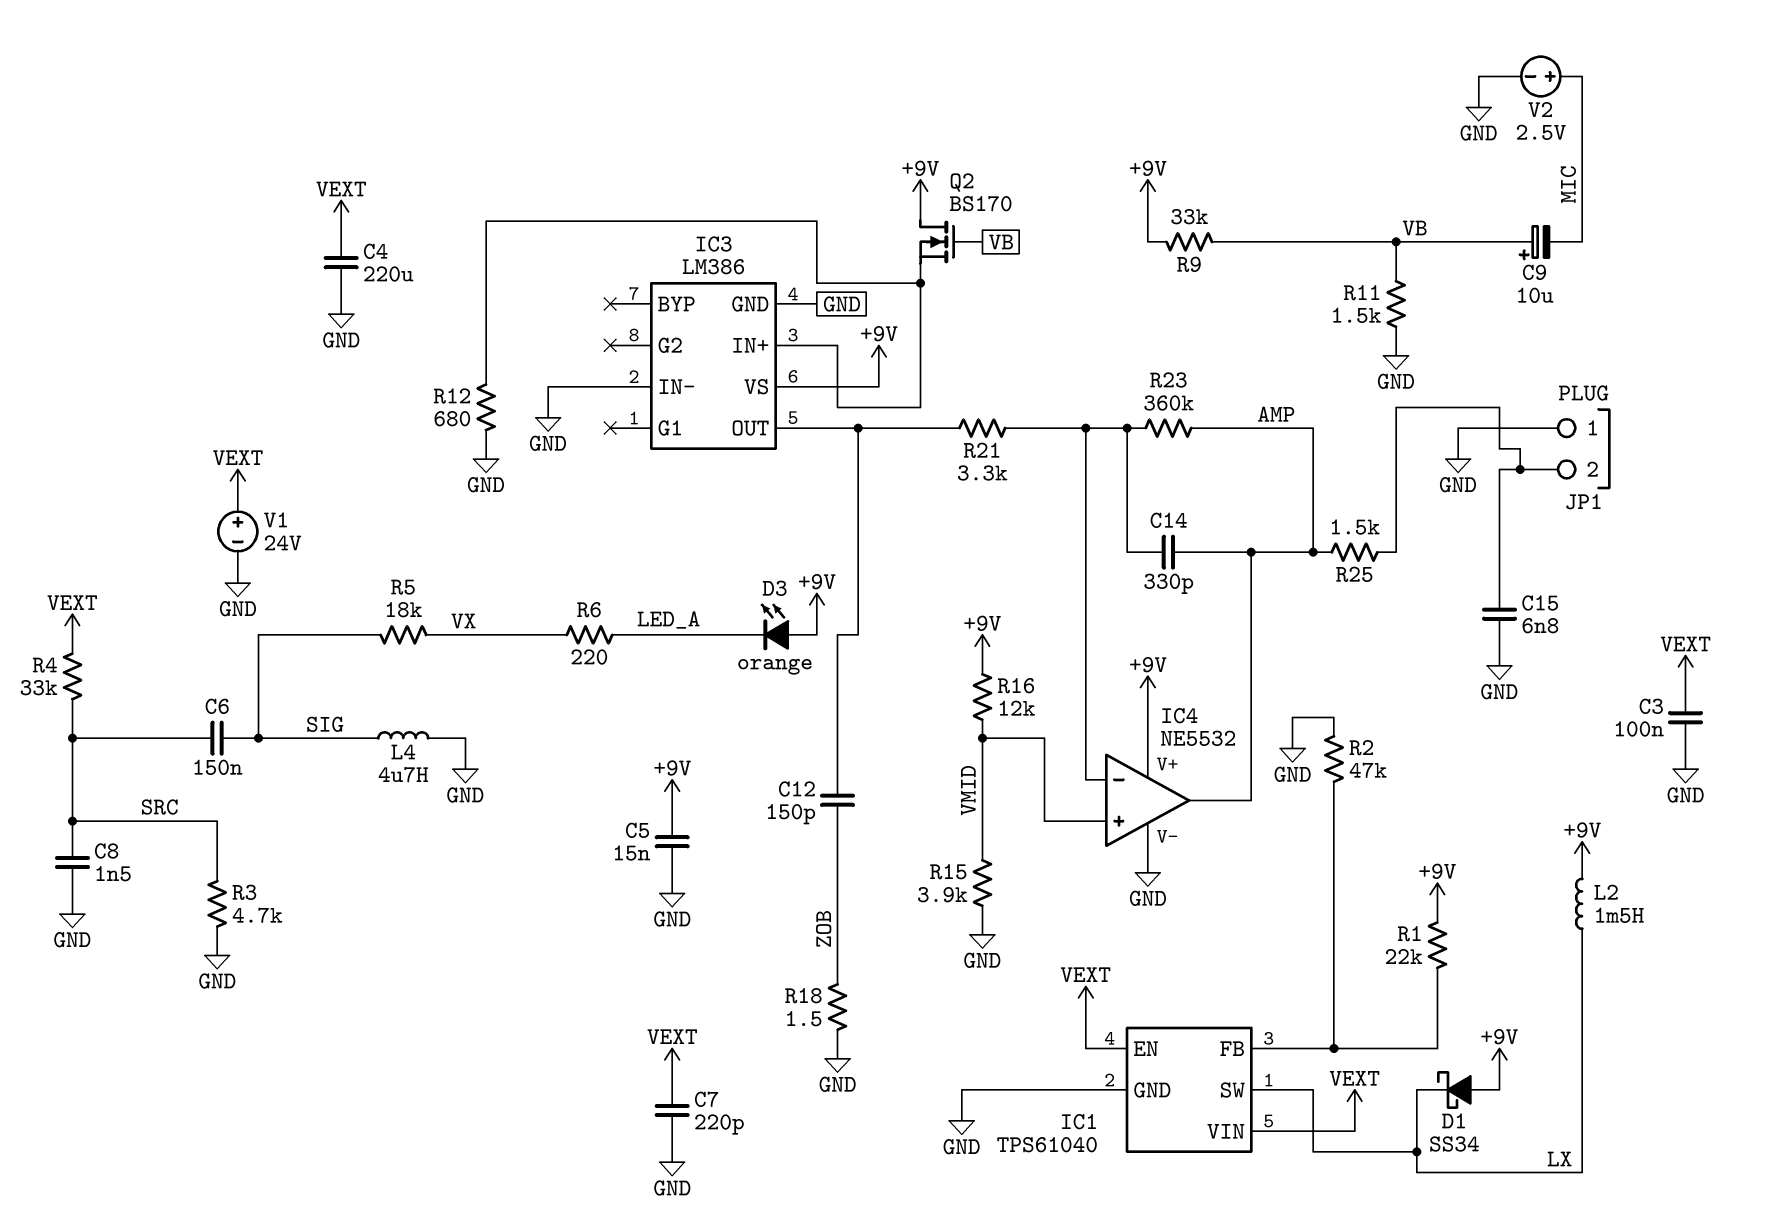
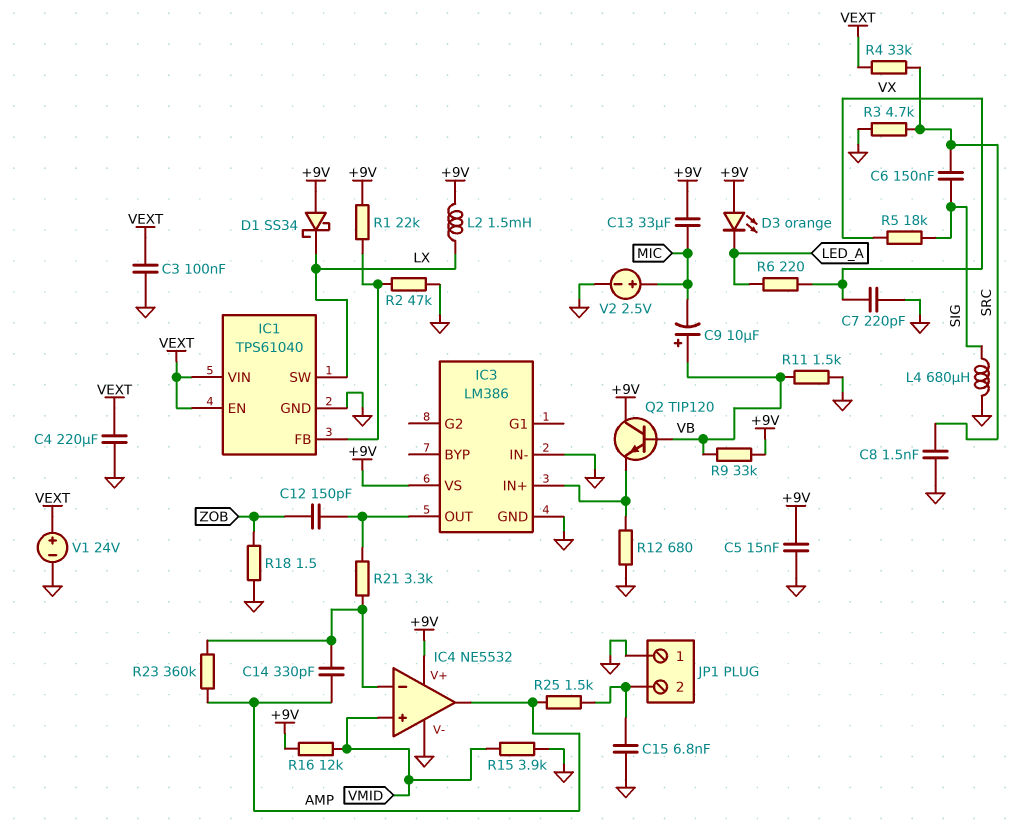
C7: 220pF (GND, VEXT) -> 220pF (GND, VX)
C13: none -> 33uF (+9V, MIC)
L4: 4.7uH (GND, SIG) -> 680uH (GND, SIG)
Q2: NMOS BS170 (G VB, D +9V, S IC3/IN+) -> NPN TIP120 (B VB, C +9V, E IC3/IN+)

